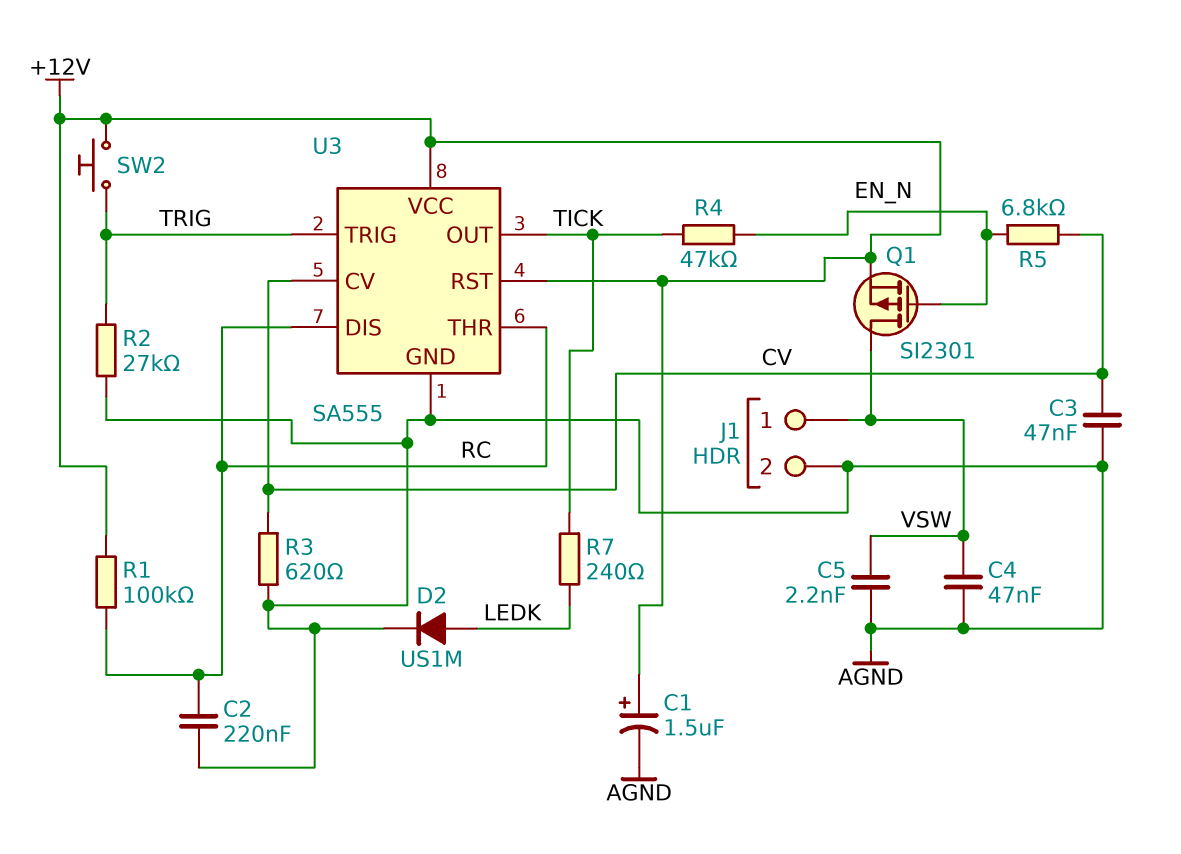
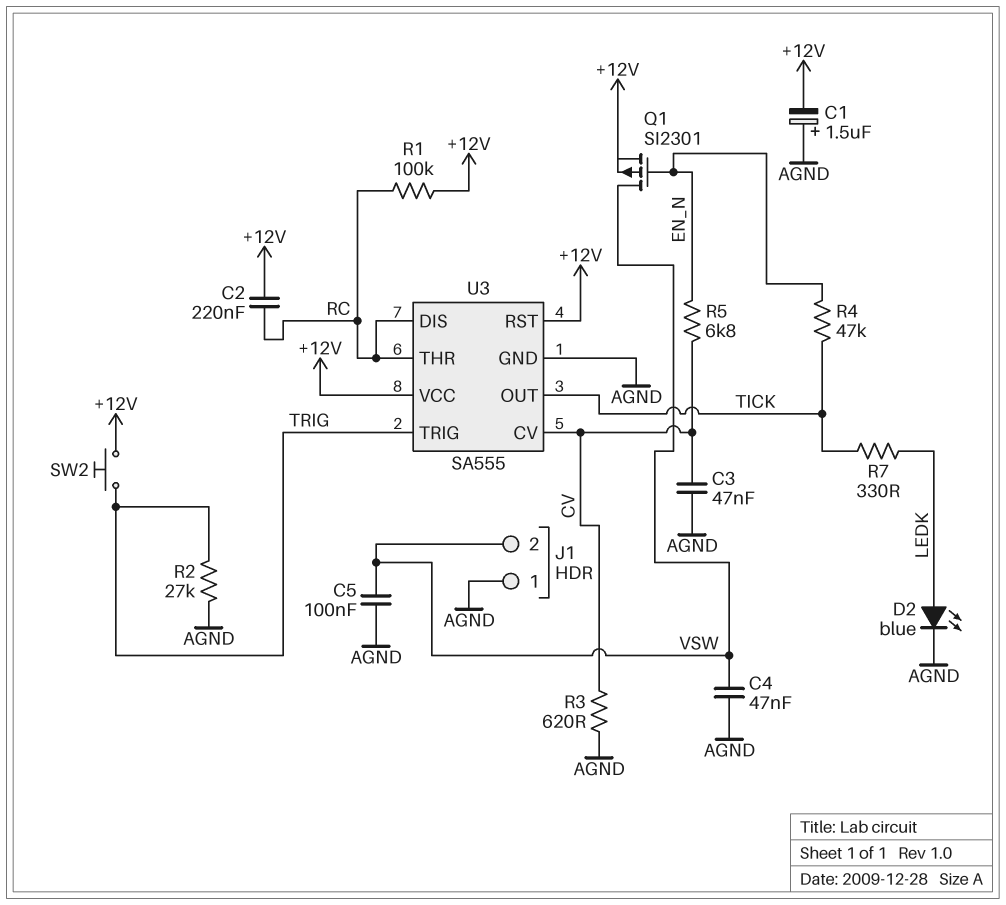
C1: 1.5uF (plus +12V, minus AGND) -> 1.5uF (plus AGND, minus +12V)
C2: 220nF (AGND, RC) -> 220nF (+12V, RC)
C5: 2.2nF (AGND, VSW) -> 100nF (AGND, VSW)
D2: diode US1M (A LEDK, K AGND) -> LED blue (A LEDK, K AGND)
J1 pin 1: VSW -> AGND
J1 pin 2: AGND -> VSW
R7: 240 (LEDK, TICK) -> 330 (LEDK, TICK)

